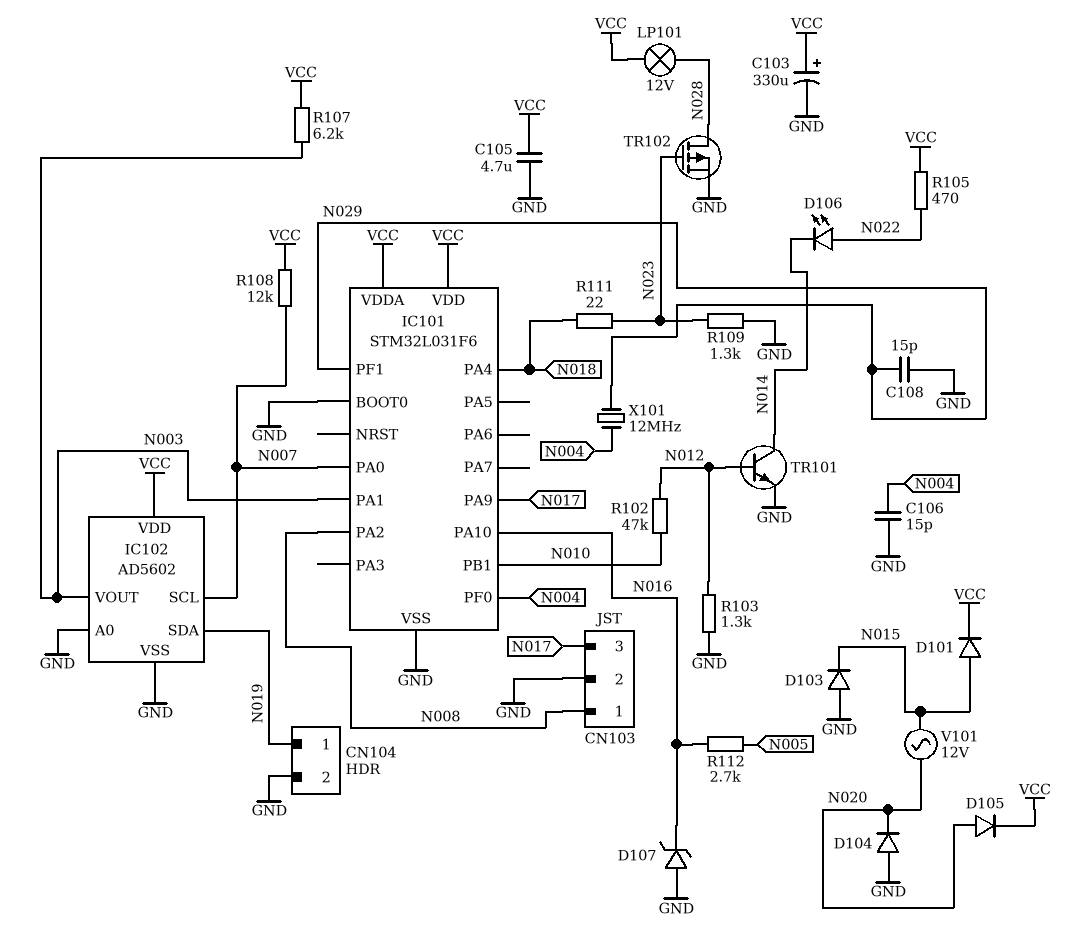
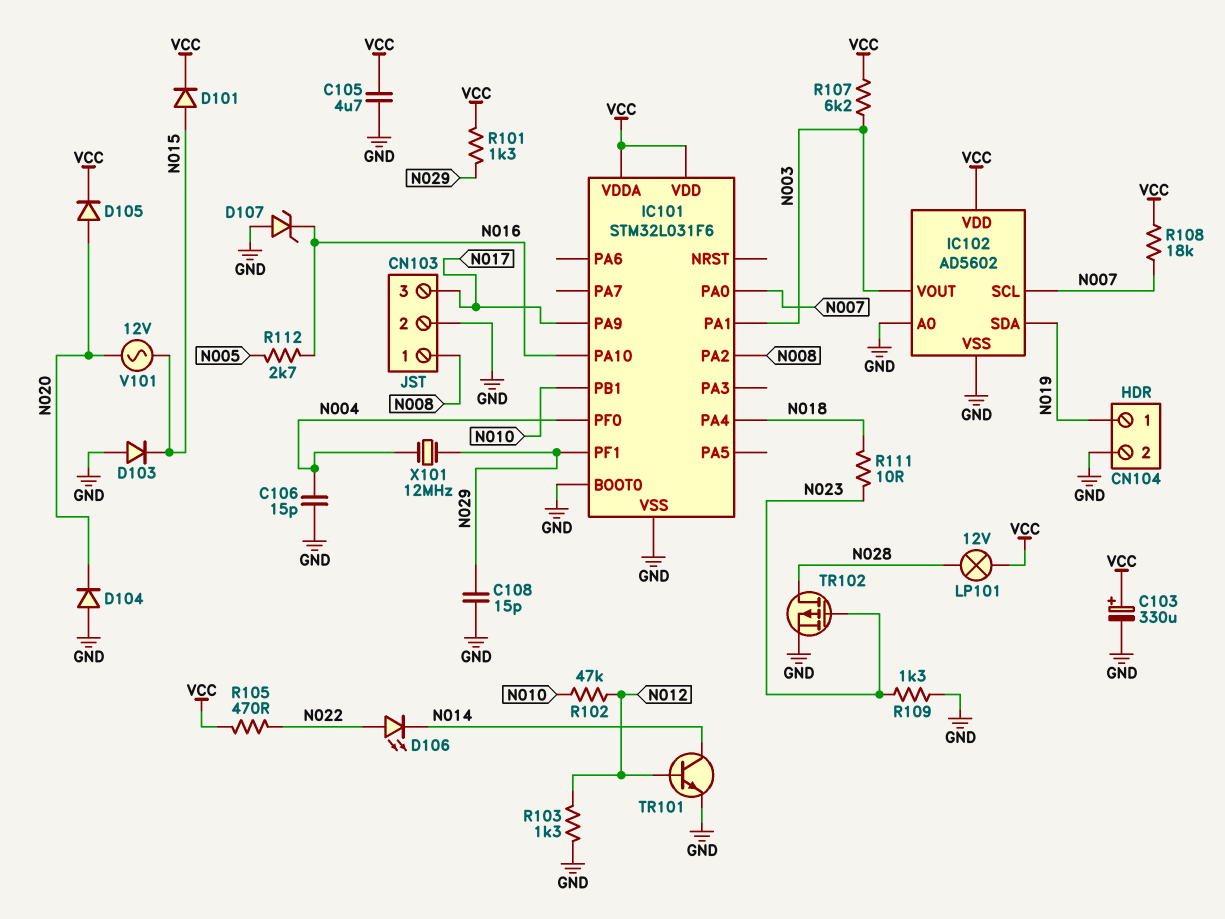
R101: none -> 1.3k (N029, VCC)
R108: 12k (N007, VCC) -> 18k (N007, VCC)
R111: 22 (N018, N023) -> 10 (N018, N023)

